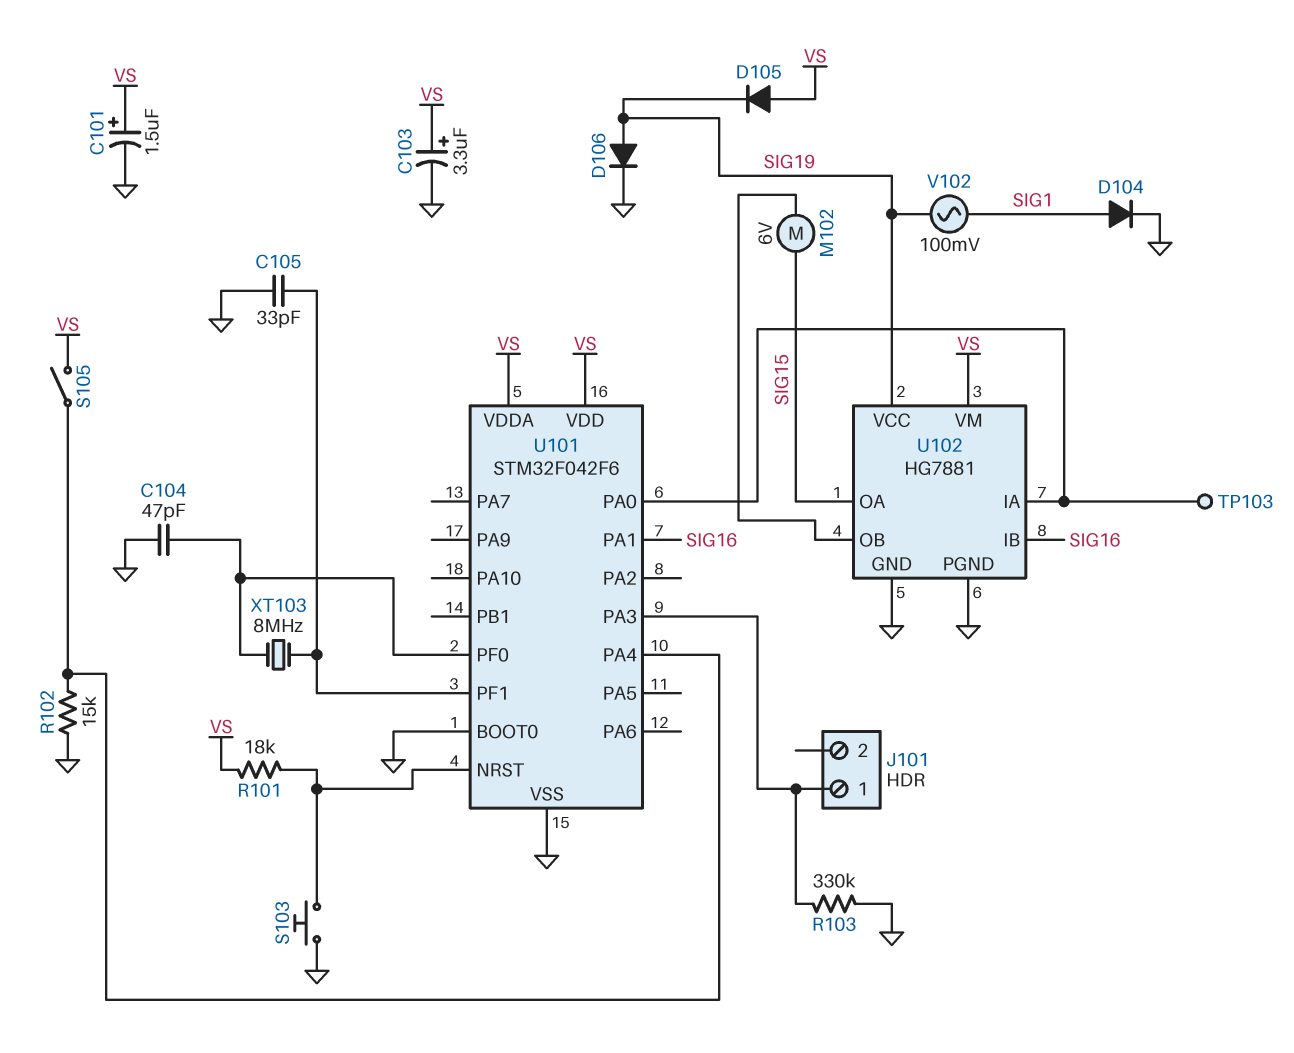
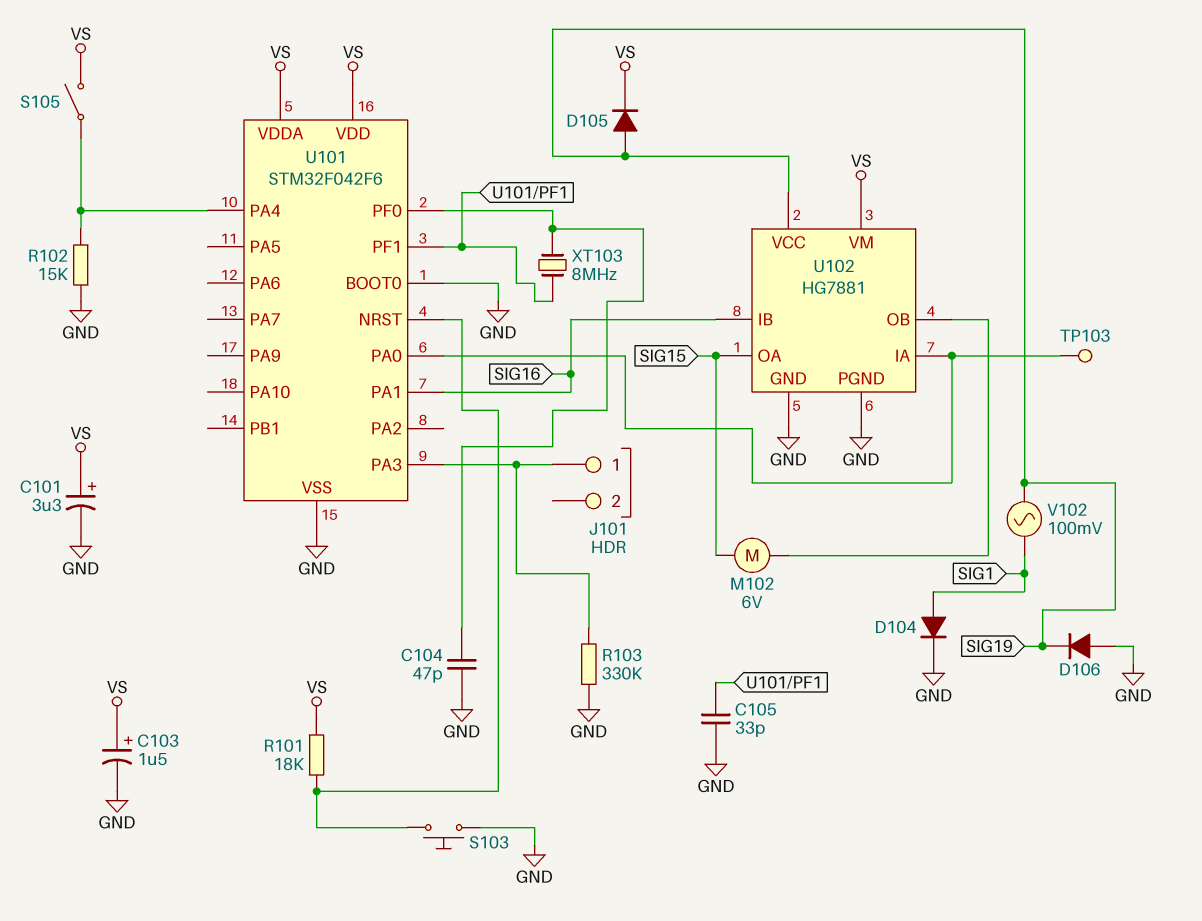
C101: 1.5uF (plus VS, minus GND) -> 3.3uF (plus VS, minus GND)
C103: 3.3uF (plus VS, minus GND) -> 1.5uF (plus VS, minus GND)
D105: diode (A VS, K SIG19) -> diode (A SIG19, K VS)
D106: diode (A SIG19, K GND) -> diode (A GND, K SIG19)

